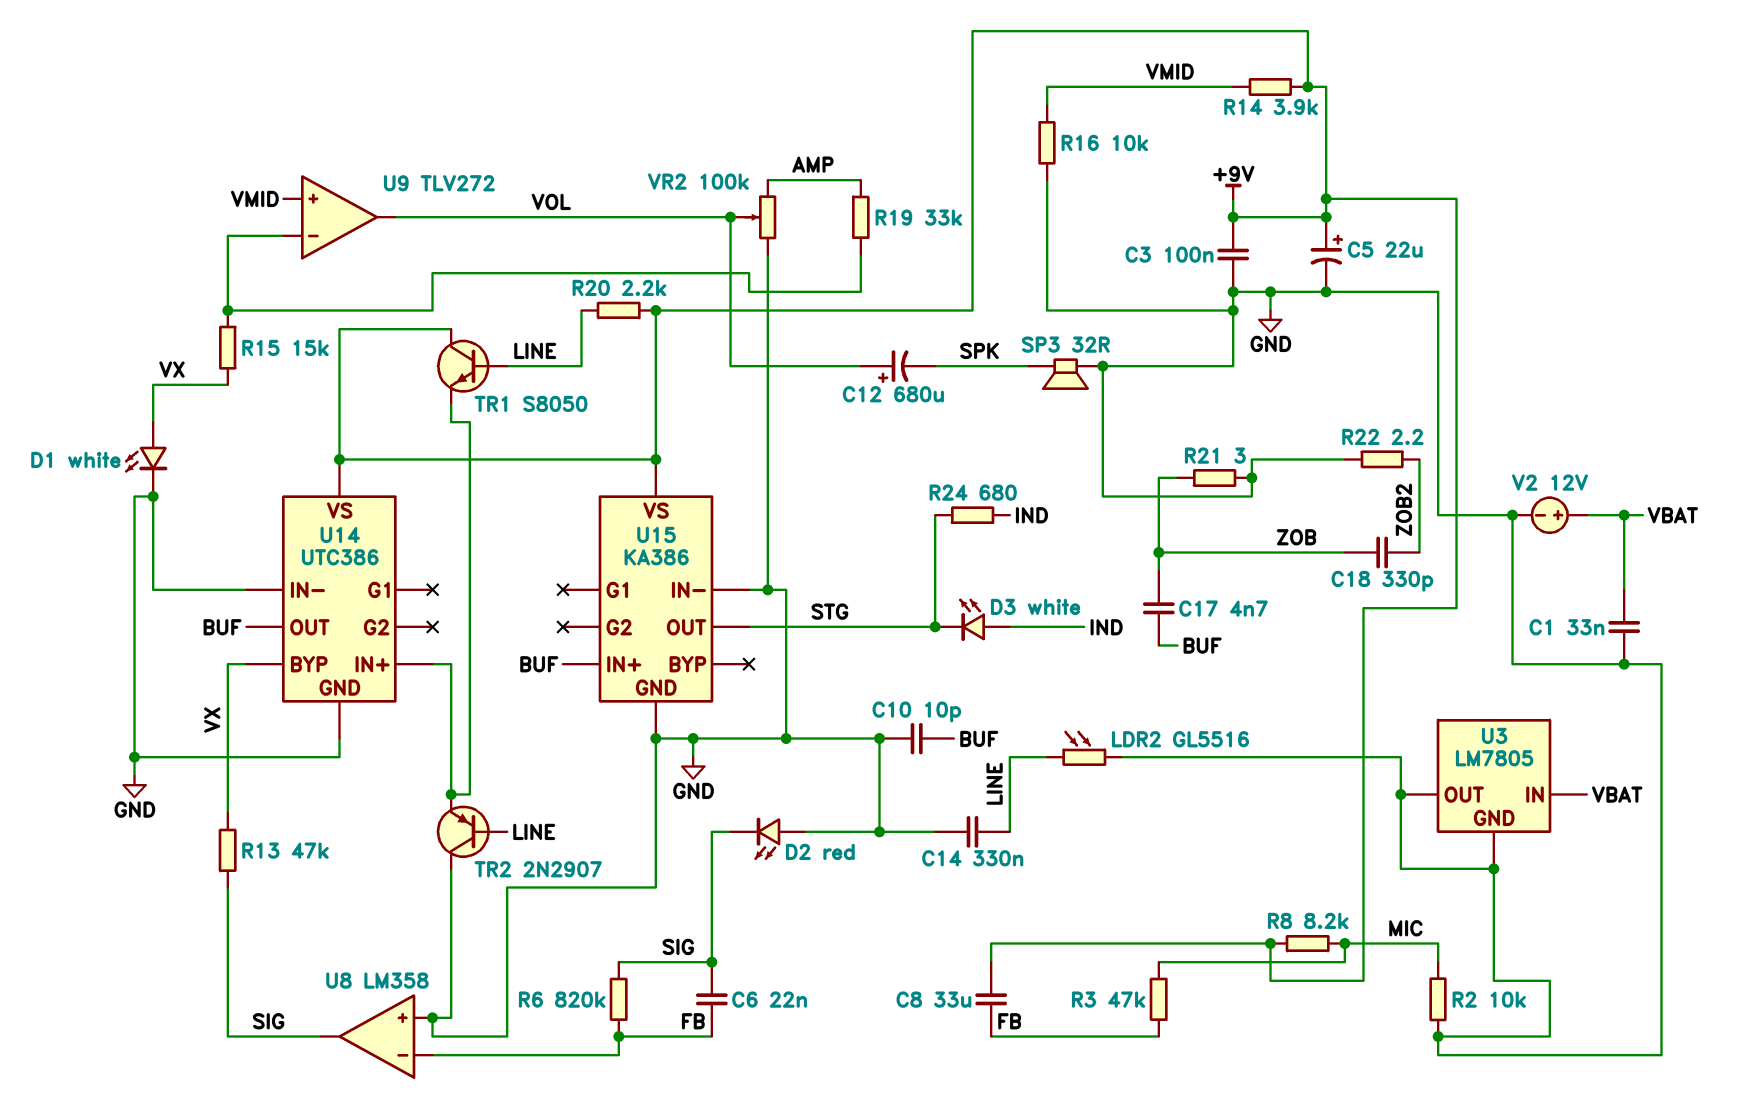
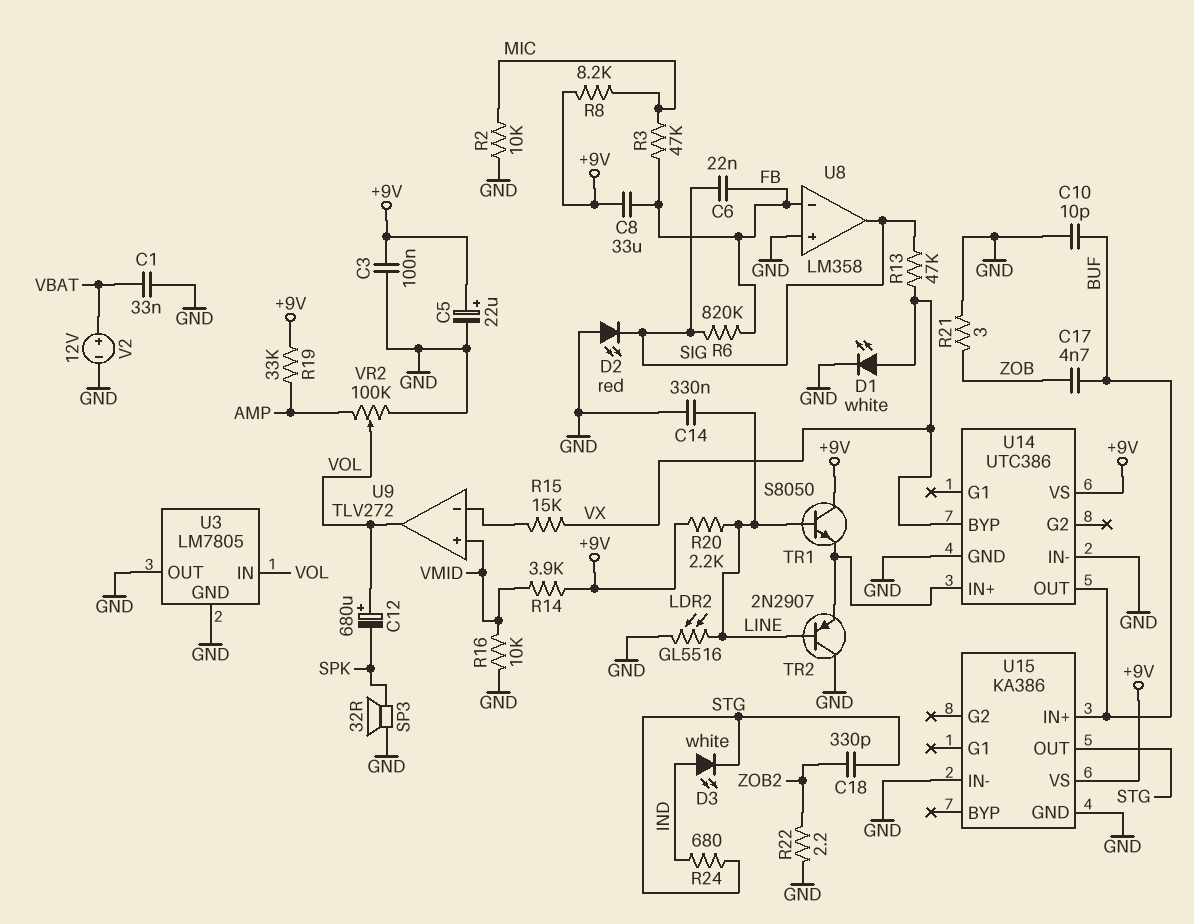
C18: 330pF (ZOB, ZOB2) -> 330pF (STG, ZOB2)
R19: 33k (AMP, U9/in-) -> 33k (+9V, AMP)
U3 pin IN: VBAT -> VOL

